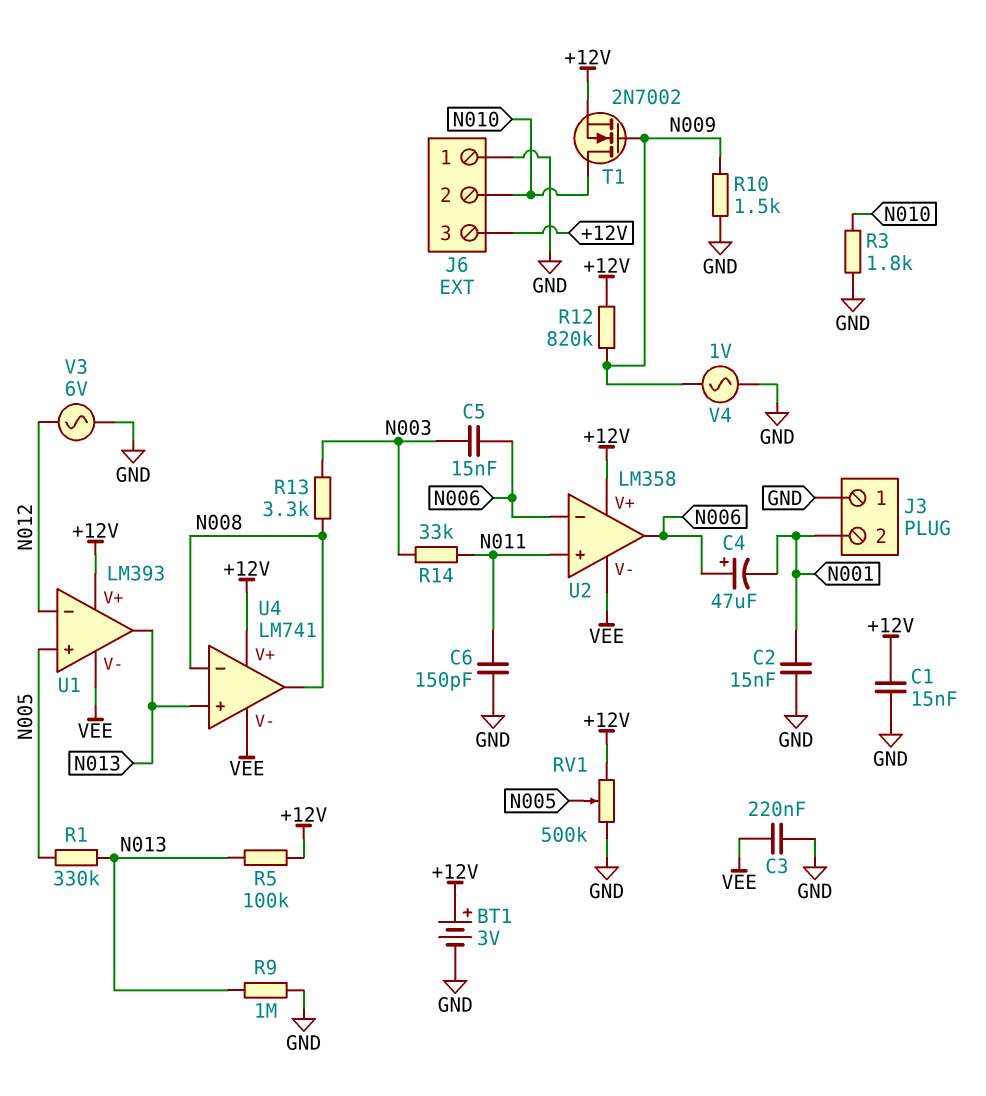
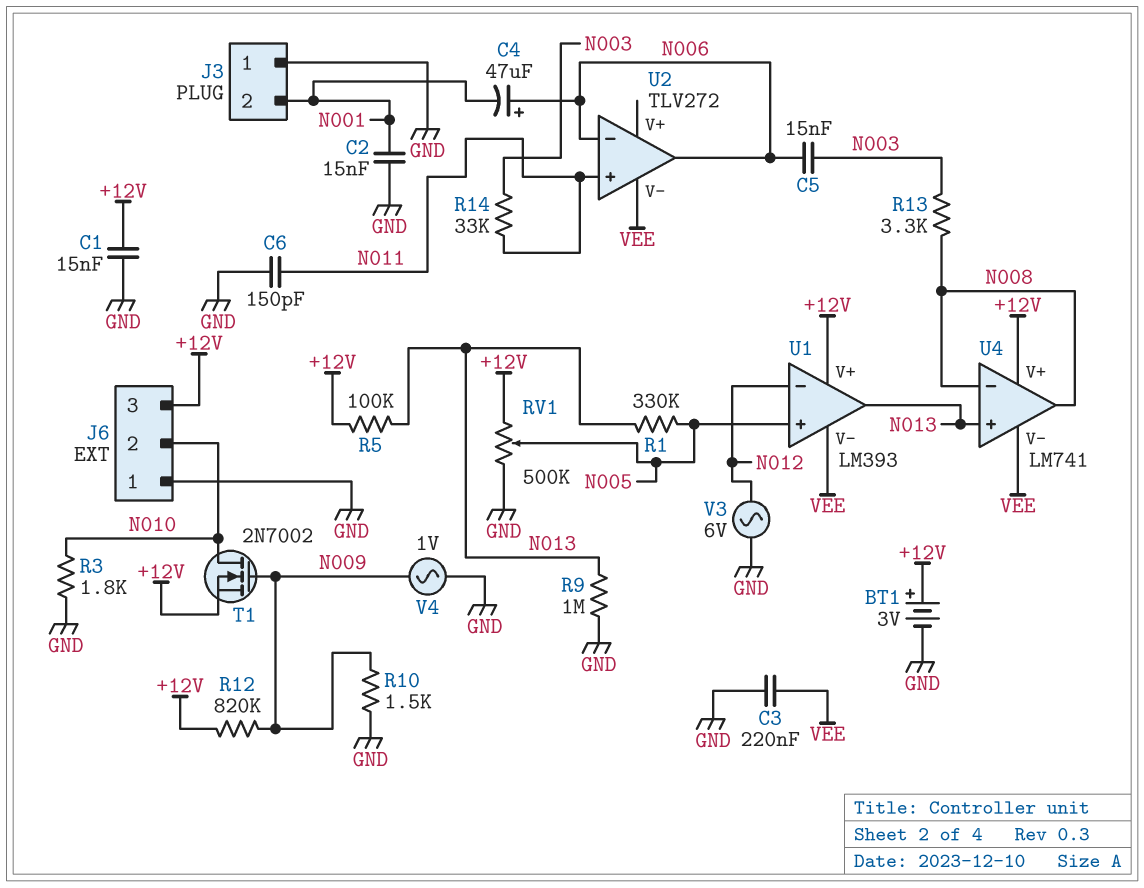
U2: LM358 -> TLV272
U2 pin V+: +12V -> none

